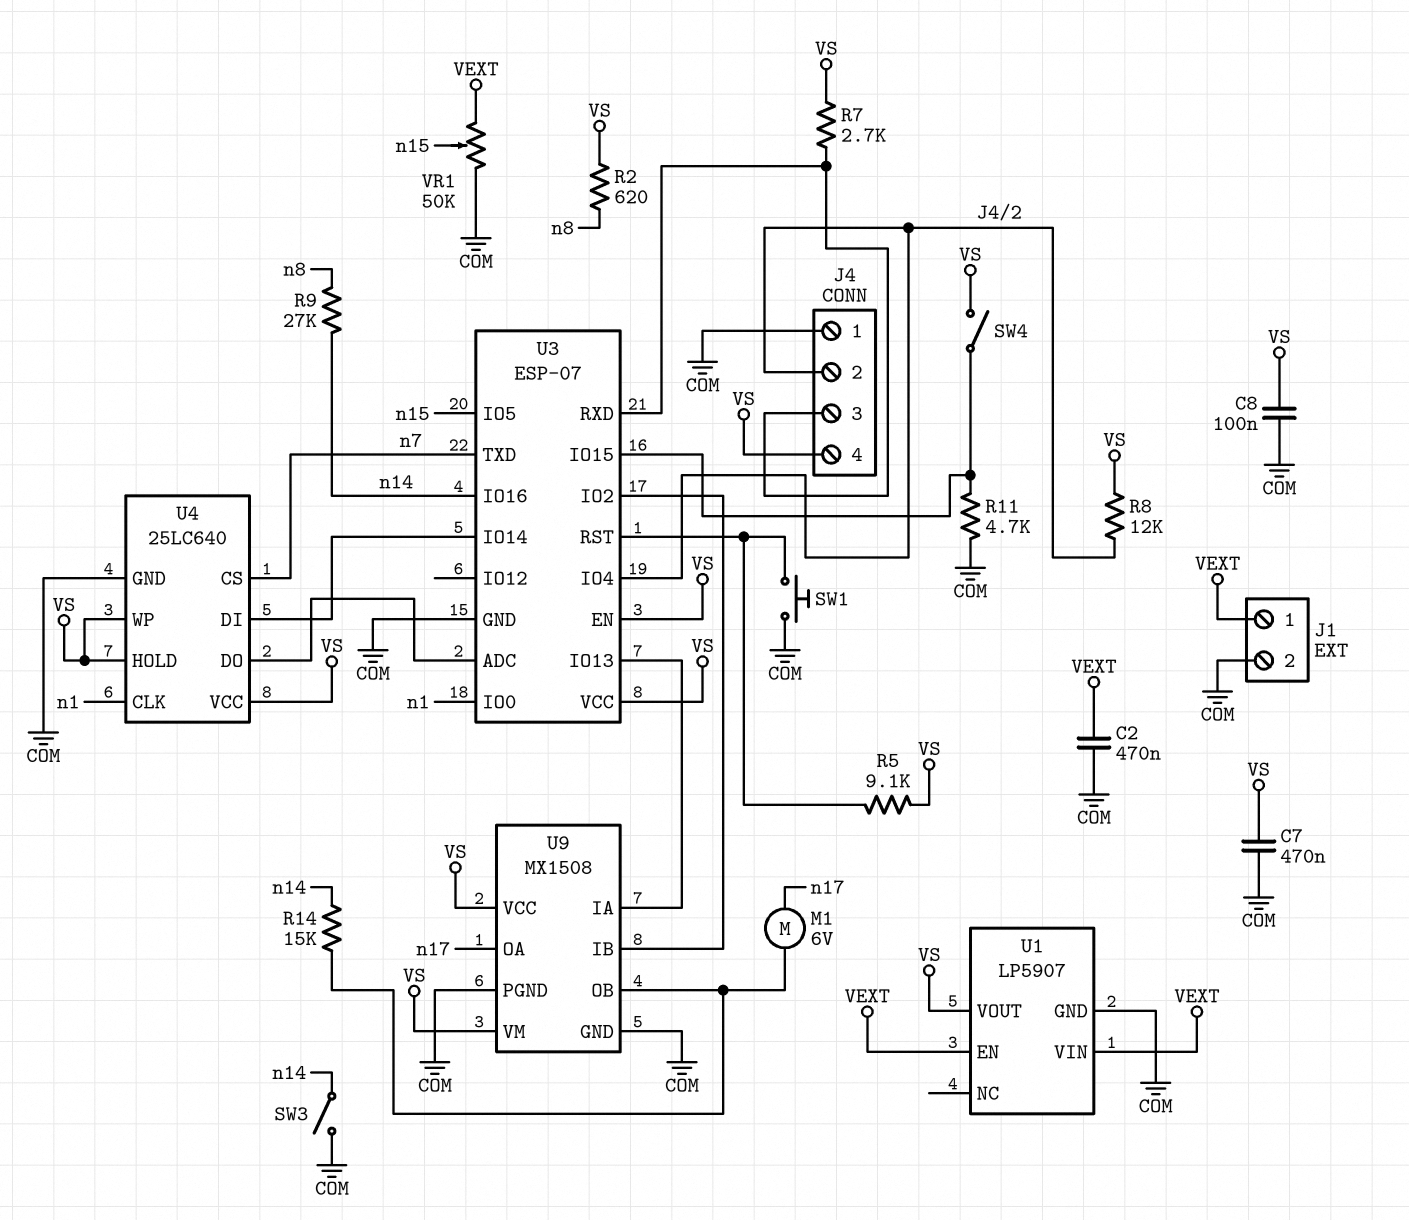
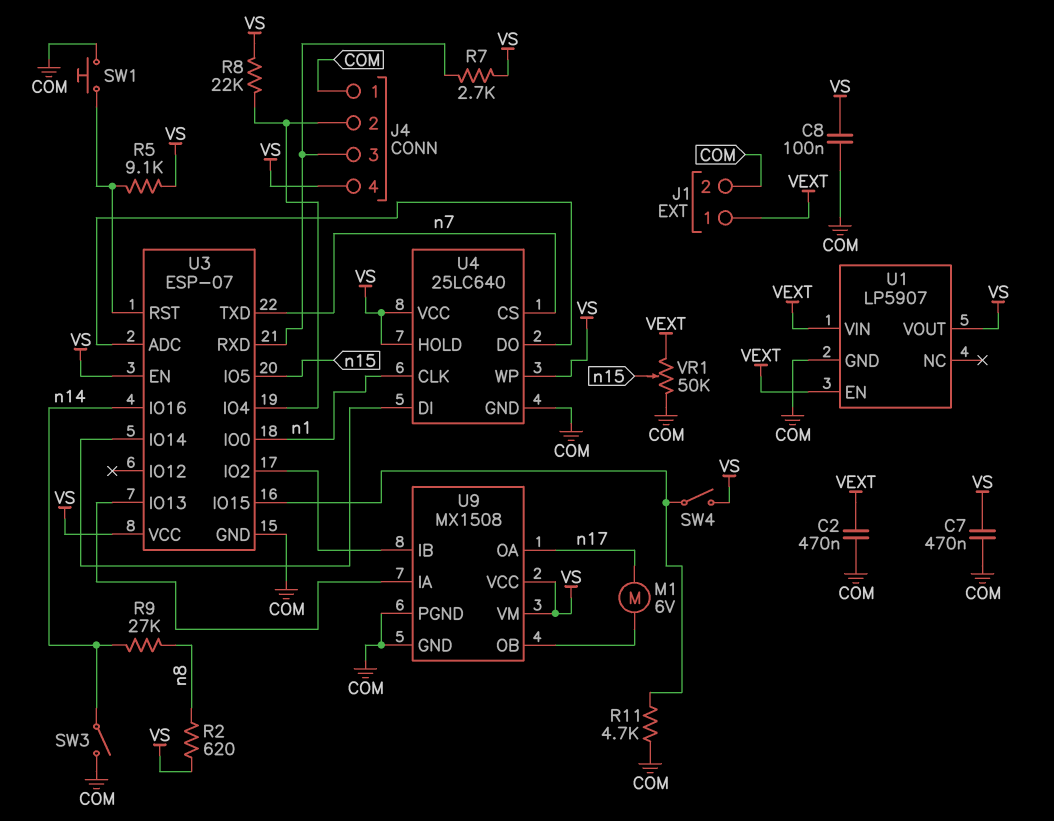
R8: 12k (J4/2, VS) -> 22k (J4/2, VS)
R14: 15k (U9/OB, n14) -> none

